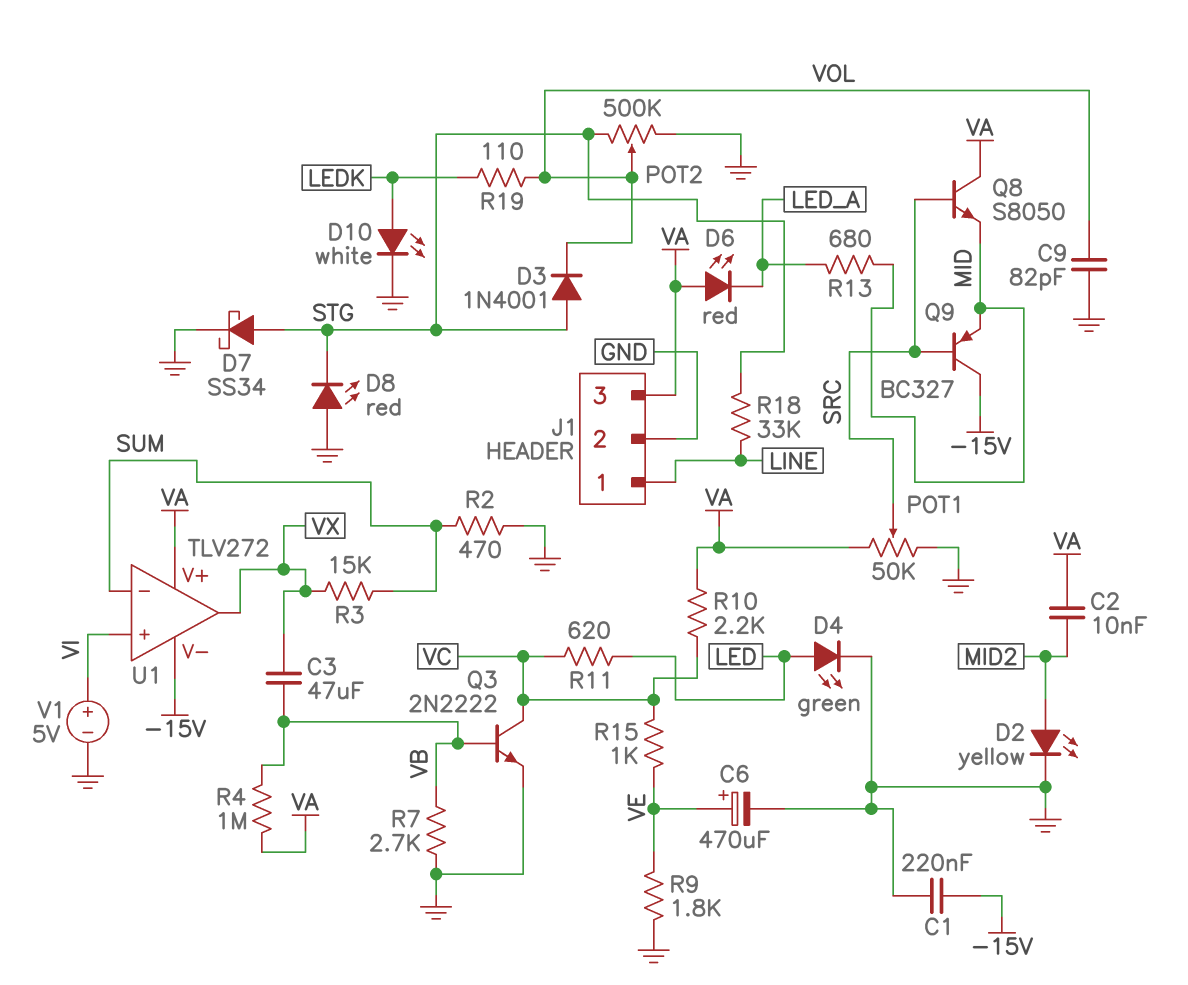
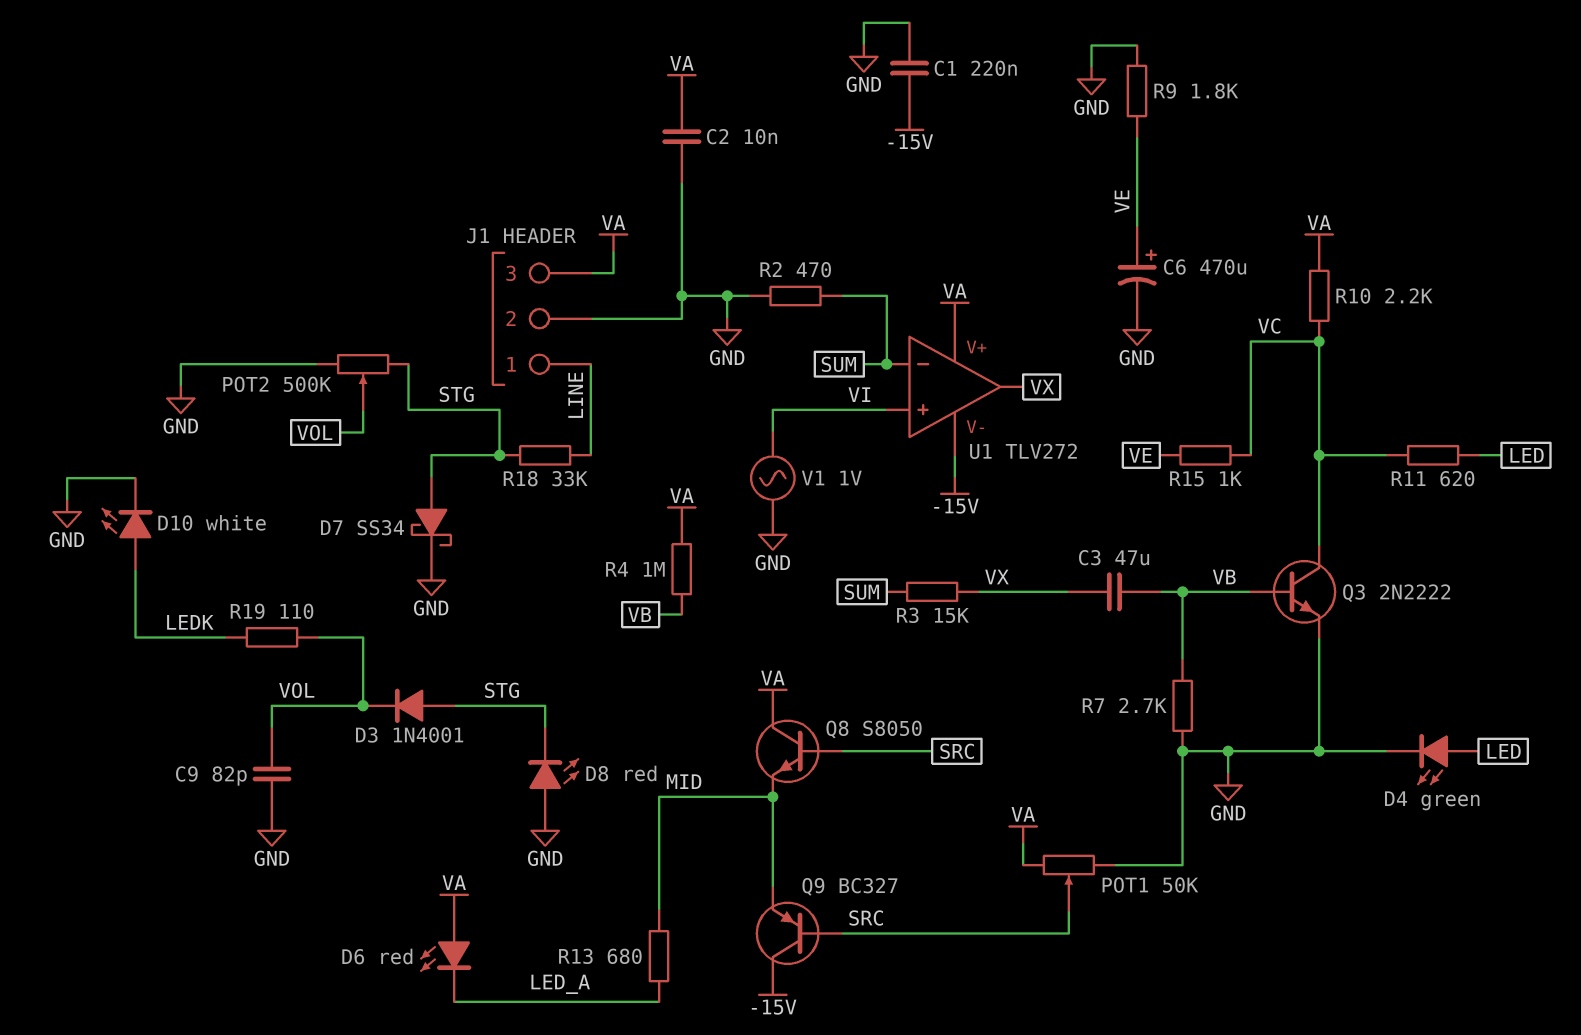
C2: 10nF (MID2, VA) -> 10nF (GND, VA)
D2: LED yellow (A MID2, K GND) -> none
V1: 5V (plus VI, minus GND) -> AC 1V (GND, VI)

